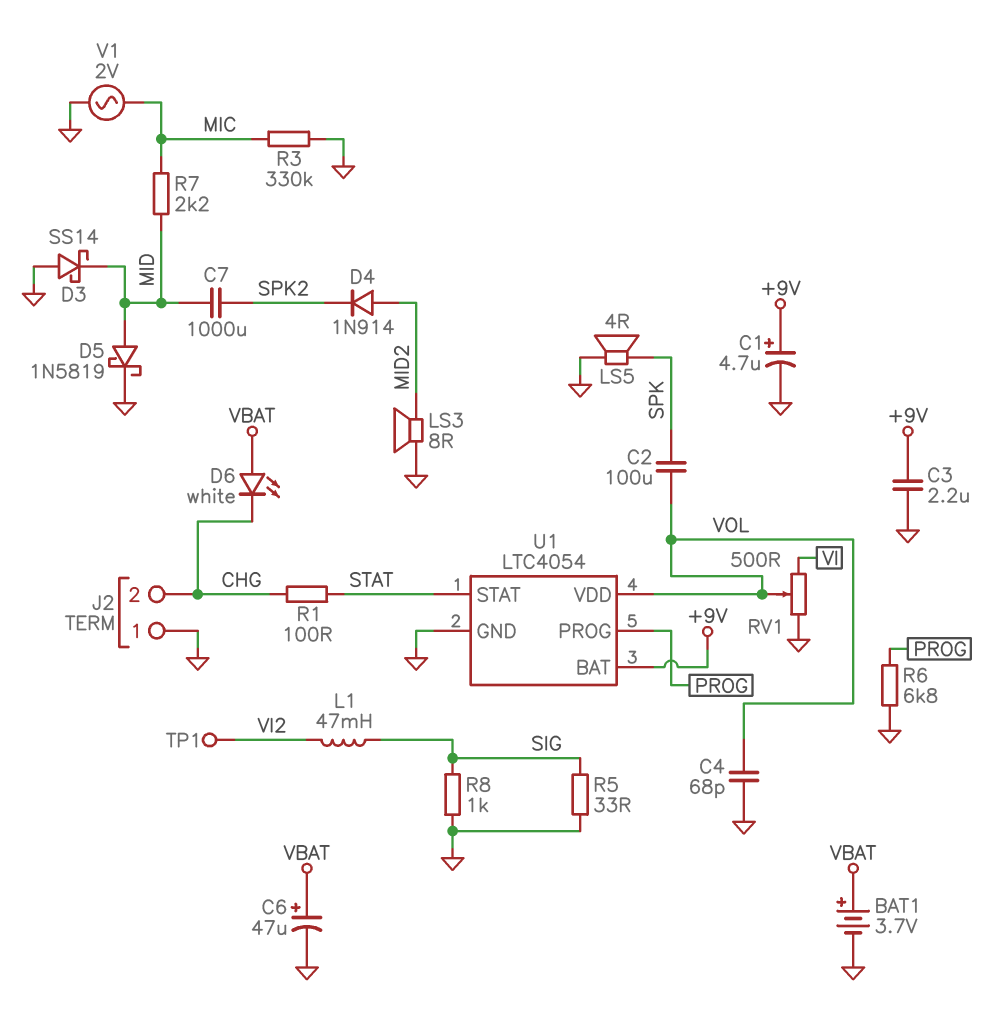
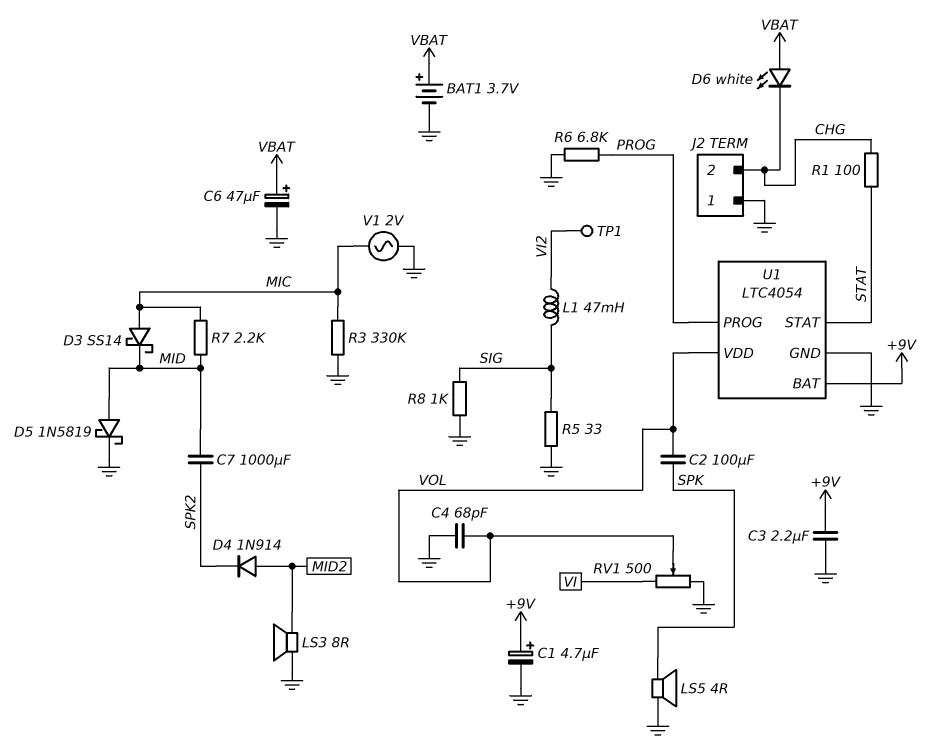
D3: schottky SS14 (A GND, K MID) -> schottky SS14 (A MIC, K MID)

